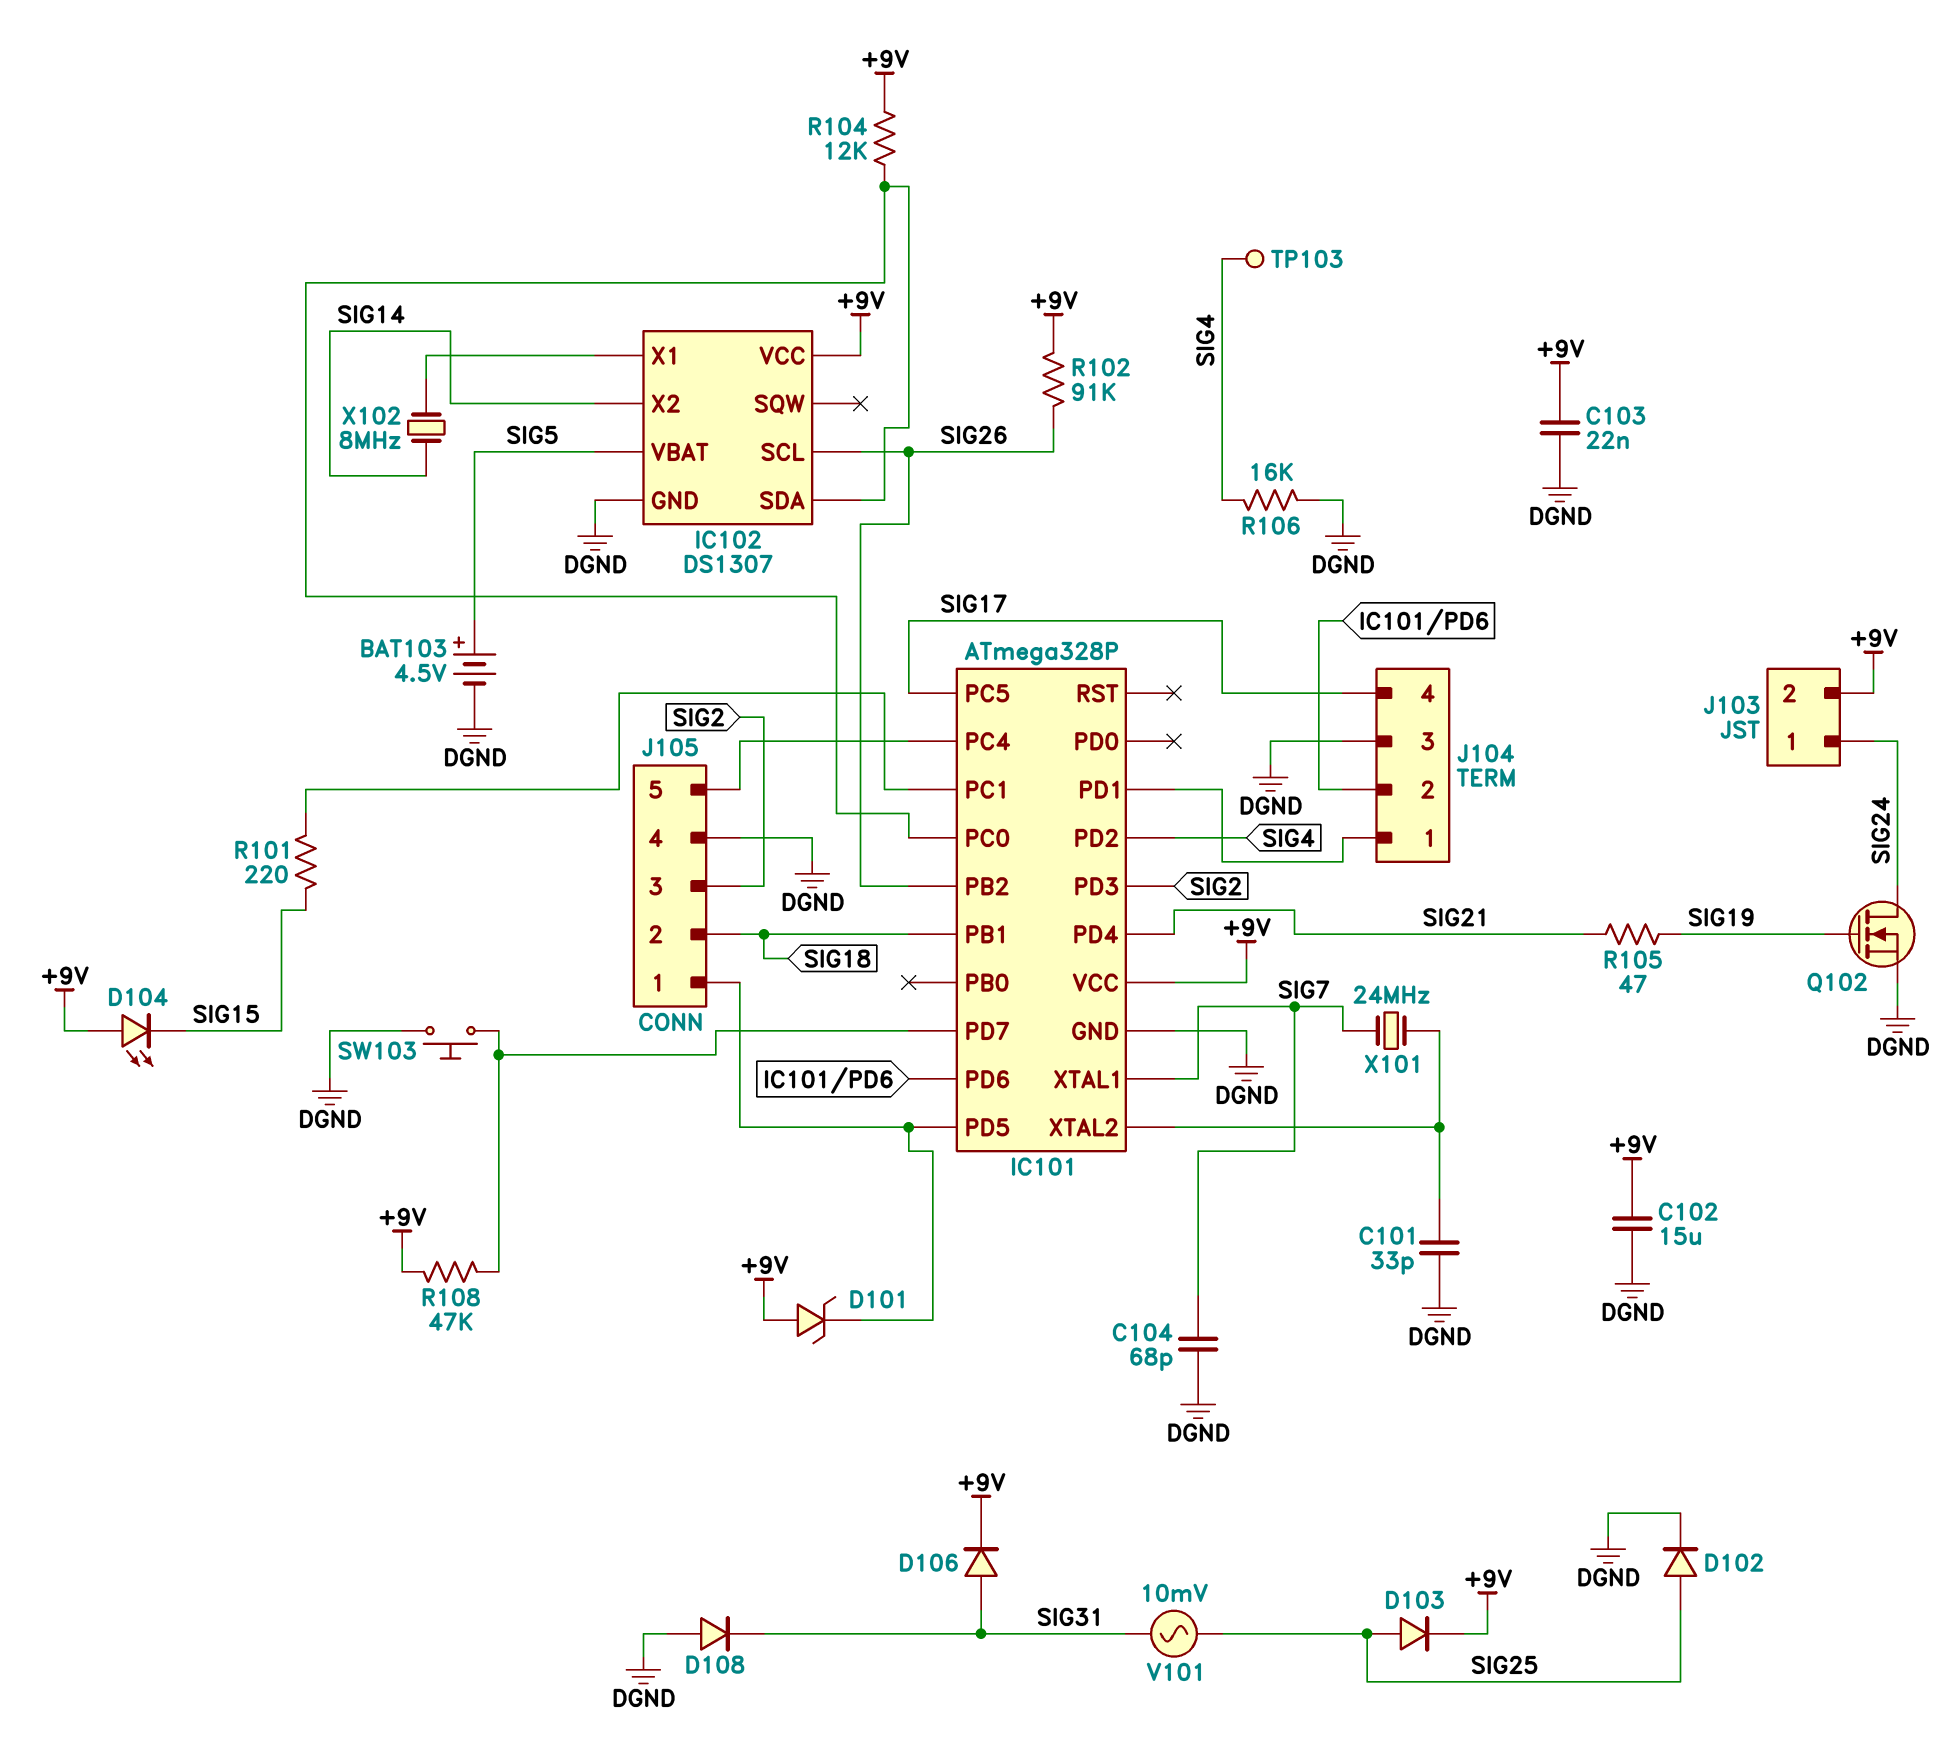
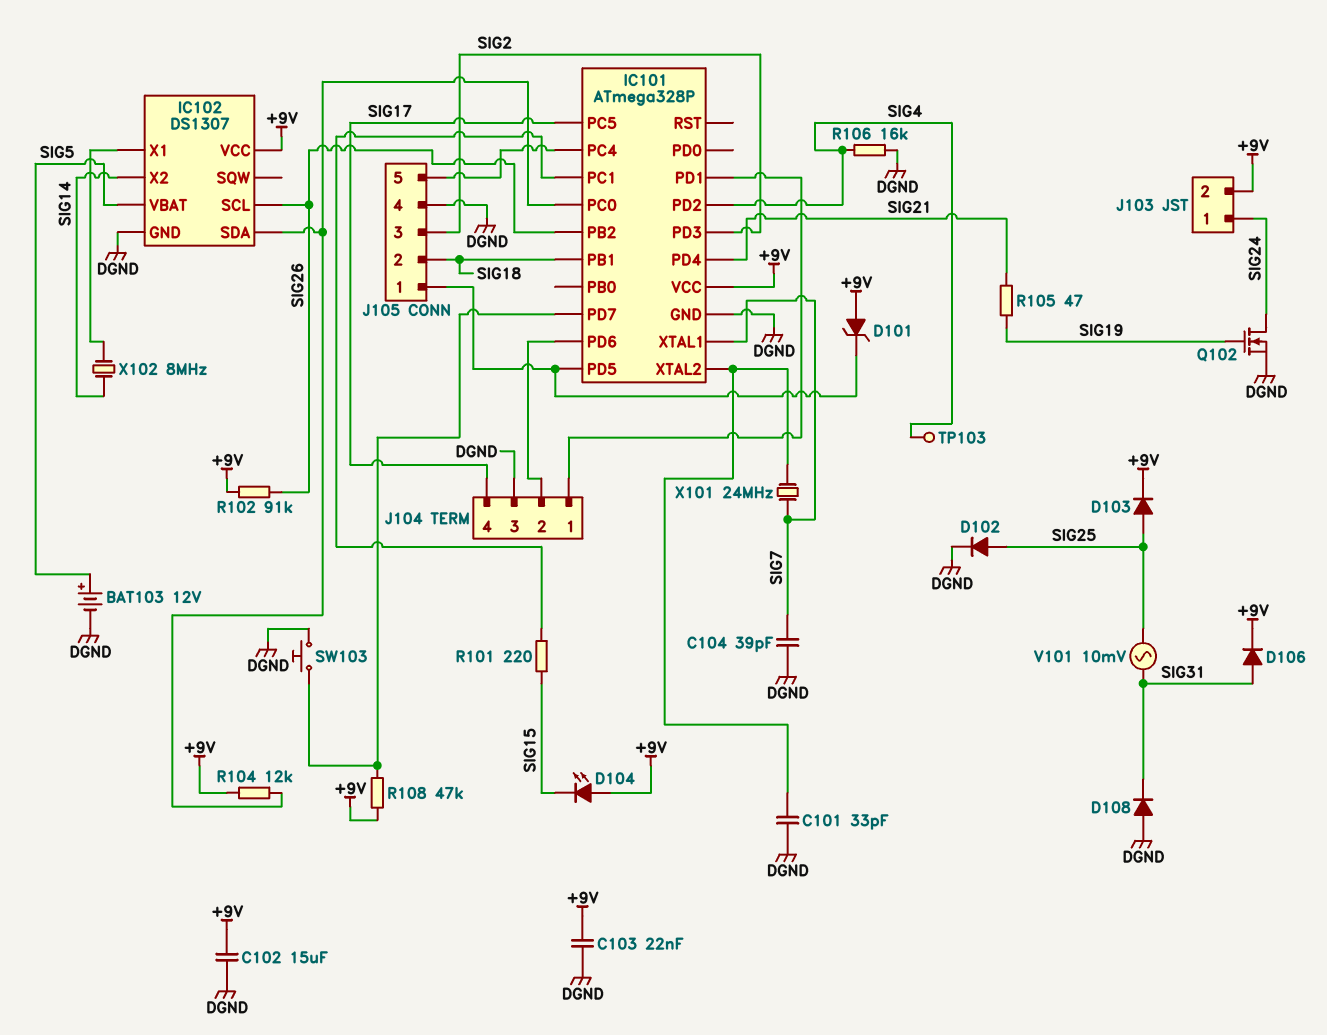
BAT103: 4.5V (plus SIG5, minus DGND) -> 12V (plus SIG5, minus DGND)
C104: 68pF (DGND, SIG7) -> 39pF (DGND, SIG7)

